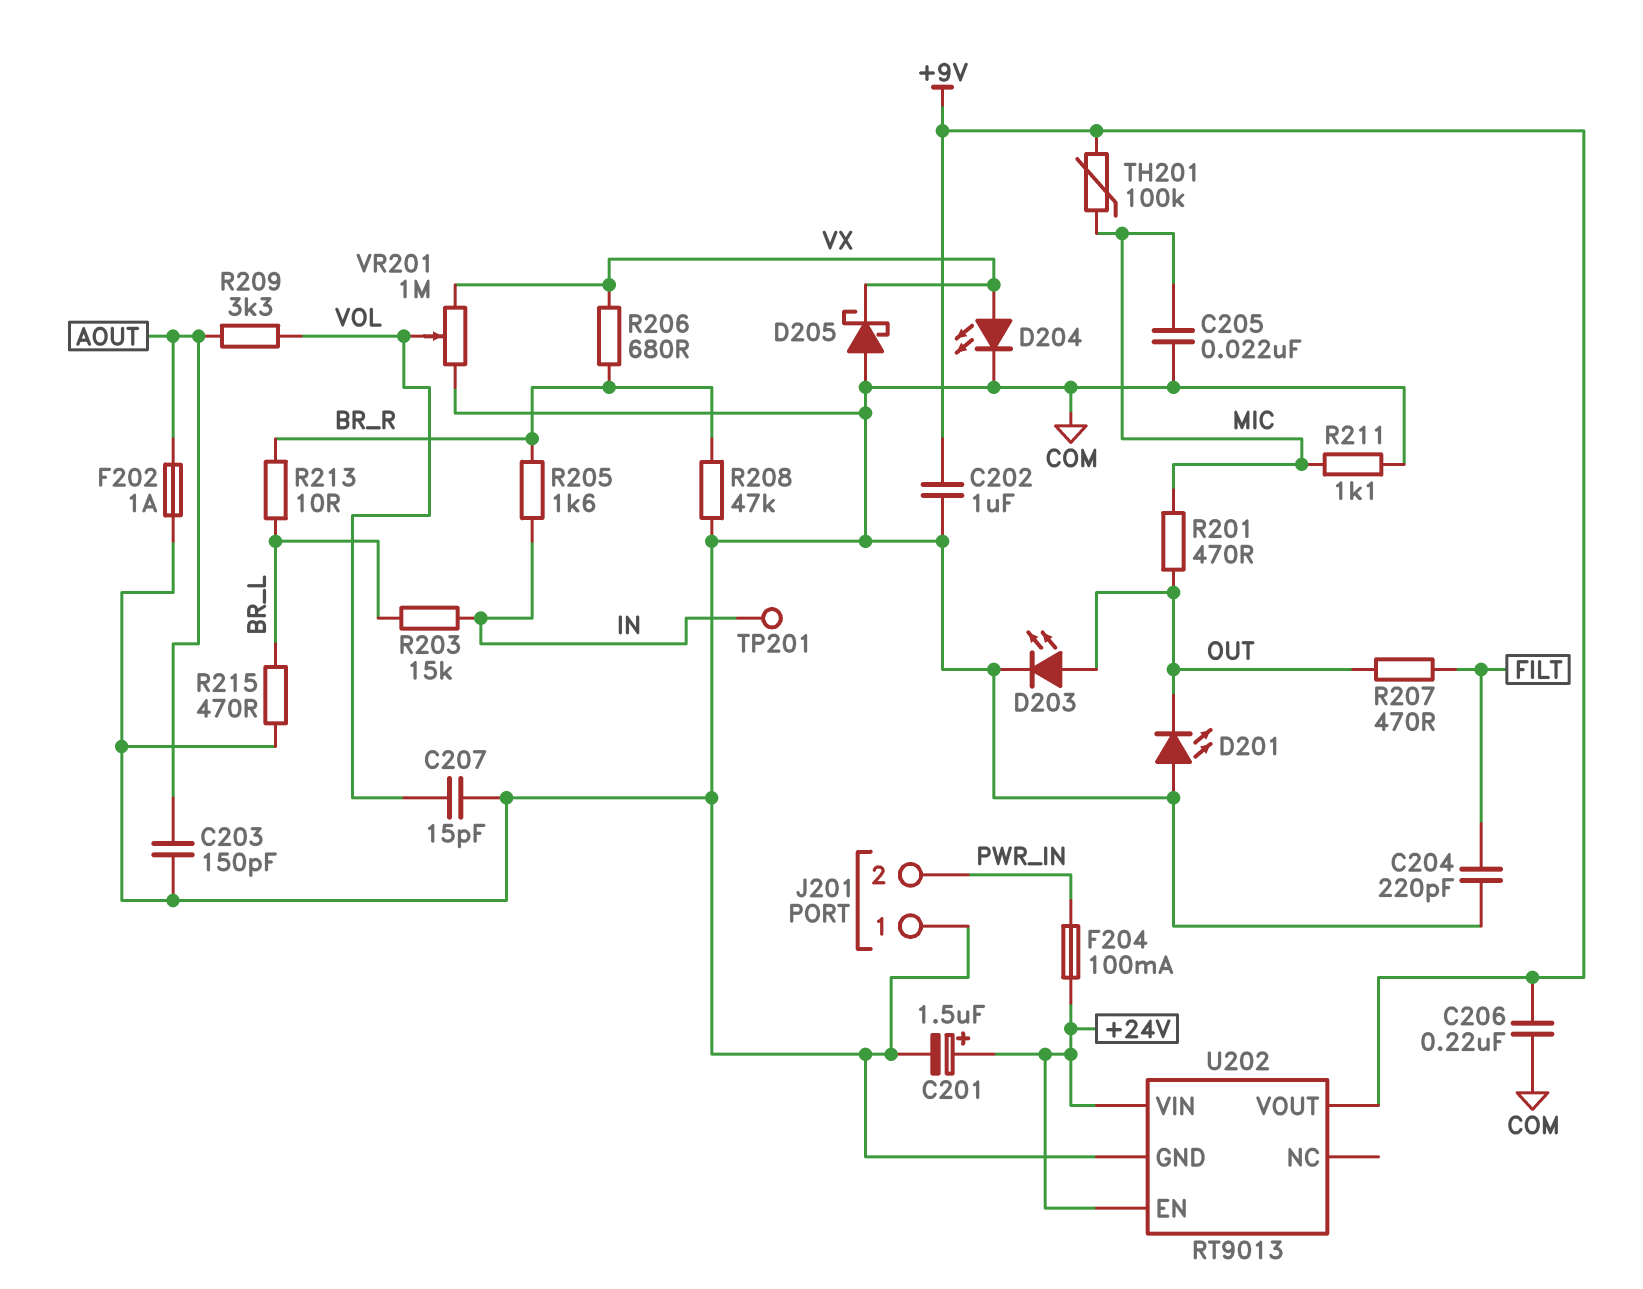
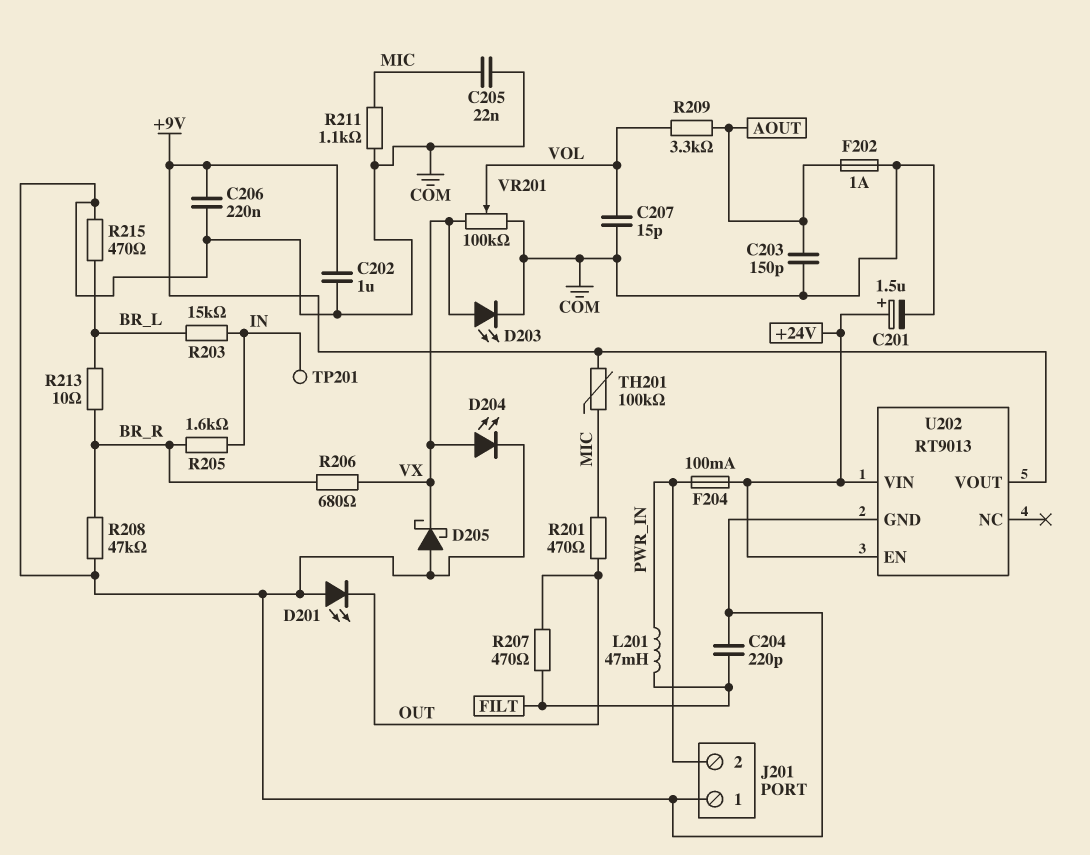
D203: LED (A OUT, K COM) -> LED (A VX, K COM)
L201: none -> 47mH (FILT, PWR_IN)
VR201: 1M (COM, VX, wiper VOL) -> 100k (COM, VX, wiper VOL)

